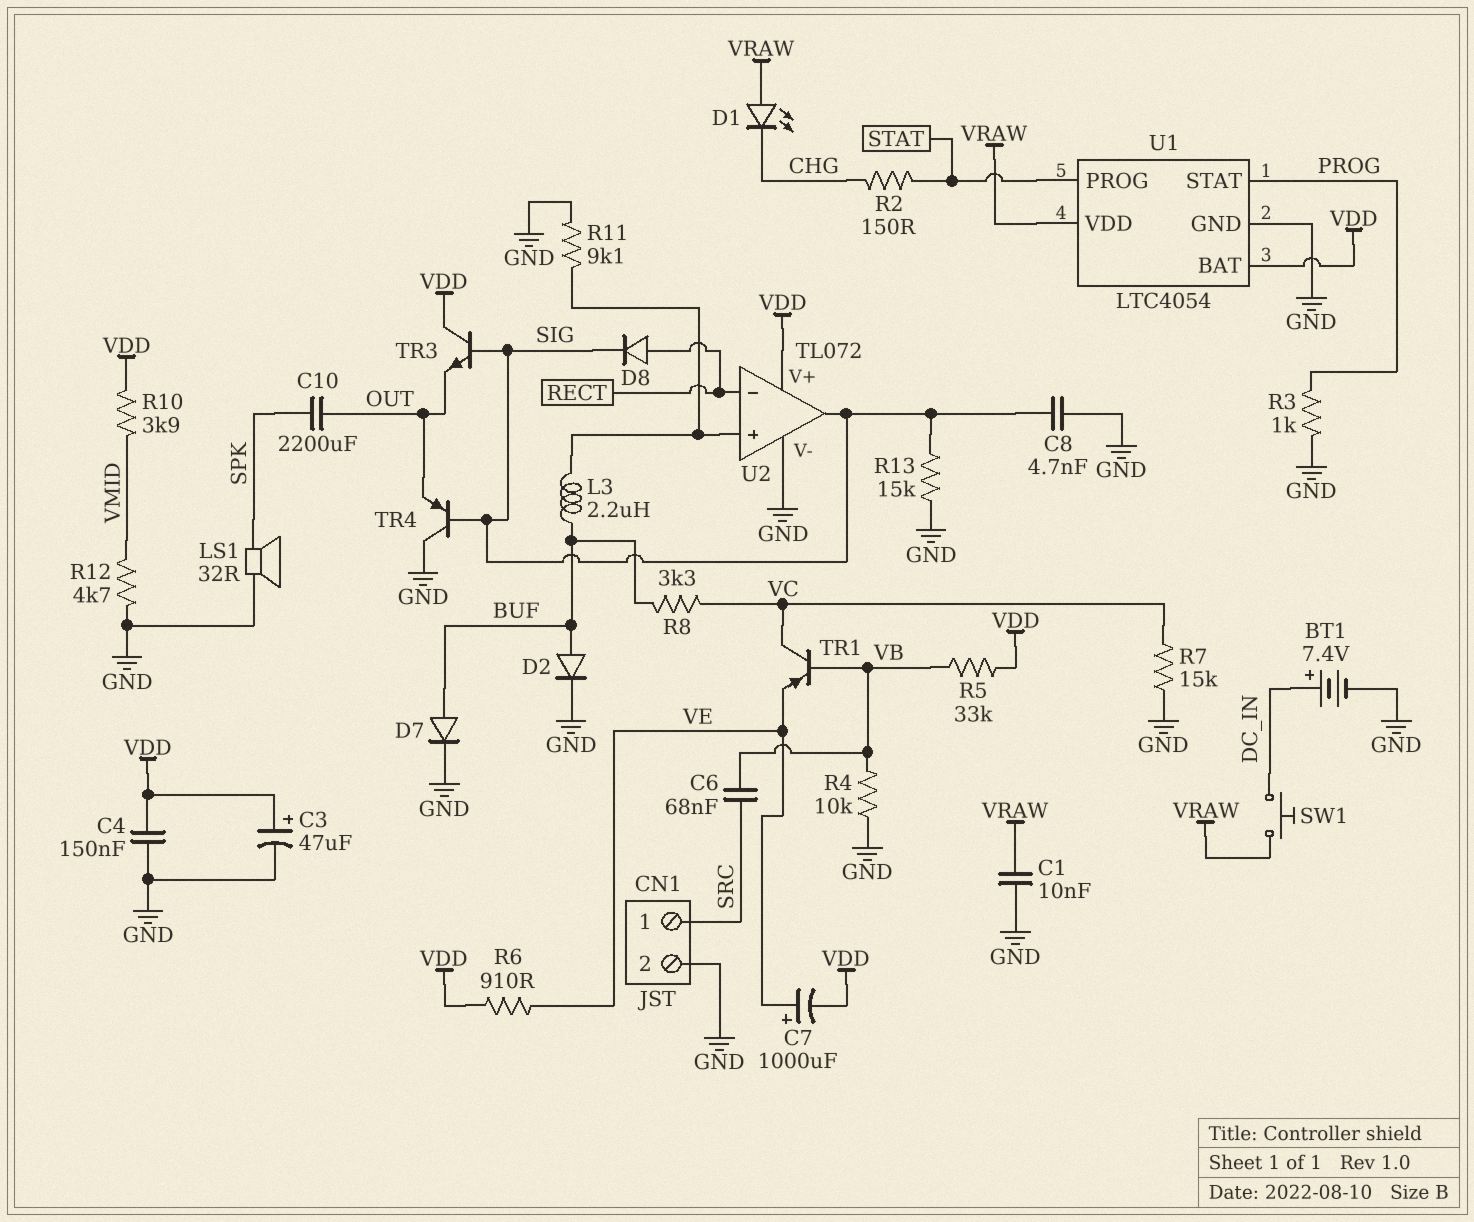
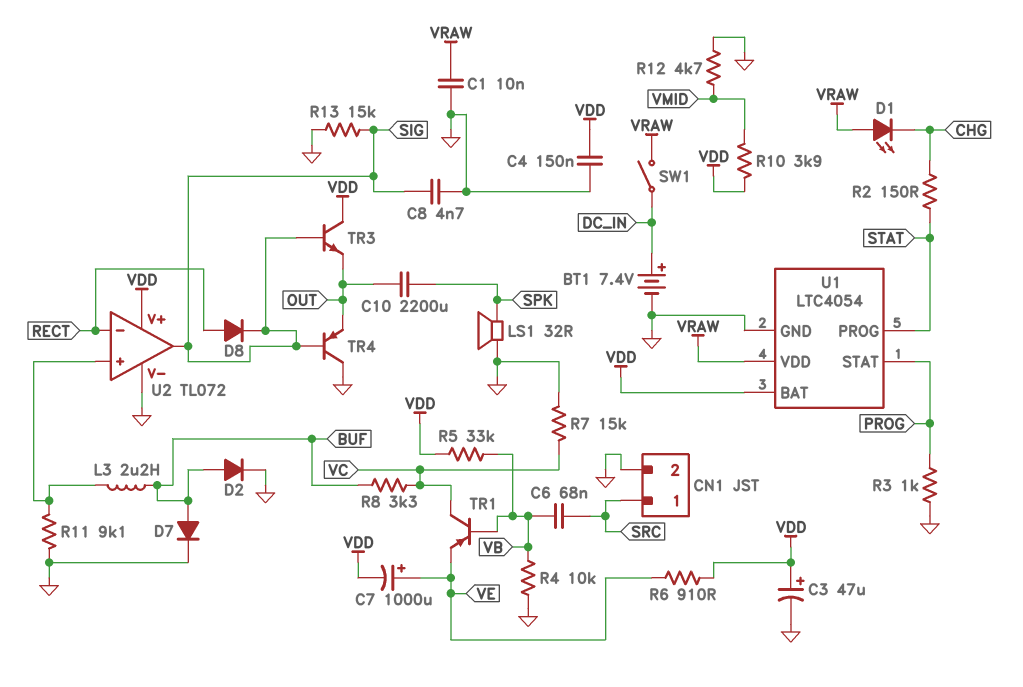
SW1: button (DC_IN, VRAW) -> switch (DC_IN, VRAW)

